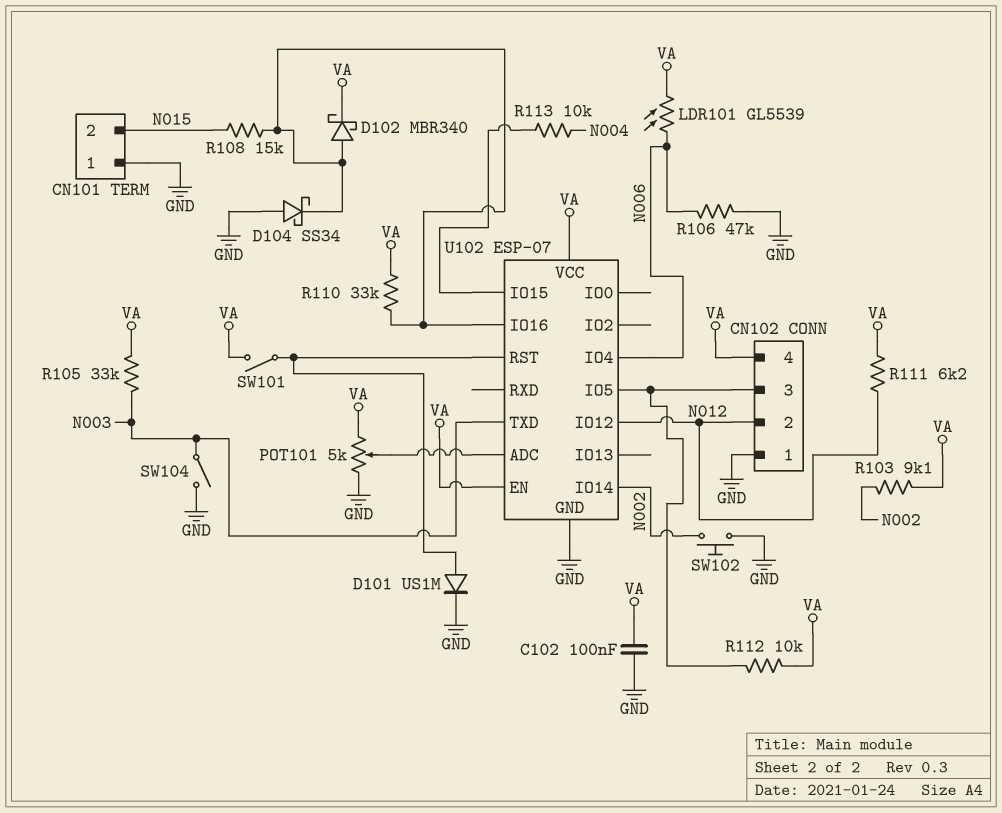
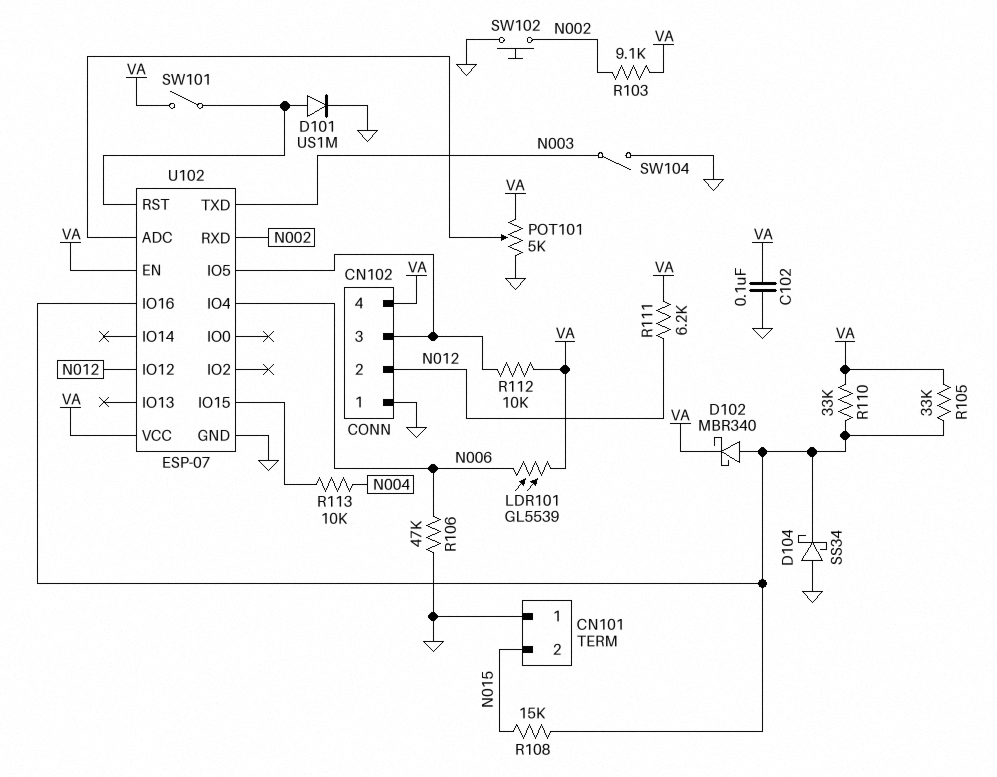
R105: 33k (N003, VA) -> 33k (U102/IO16, VA)
U102 pin IO14: N002 -> none
U102 pin RXD: none -> N002

